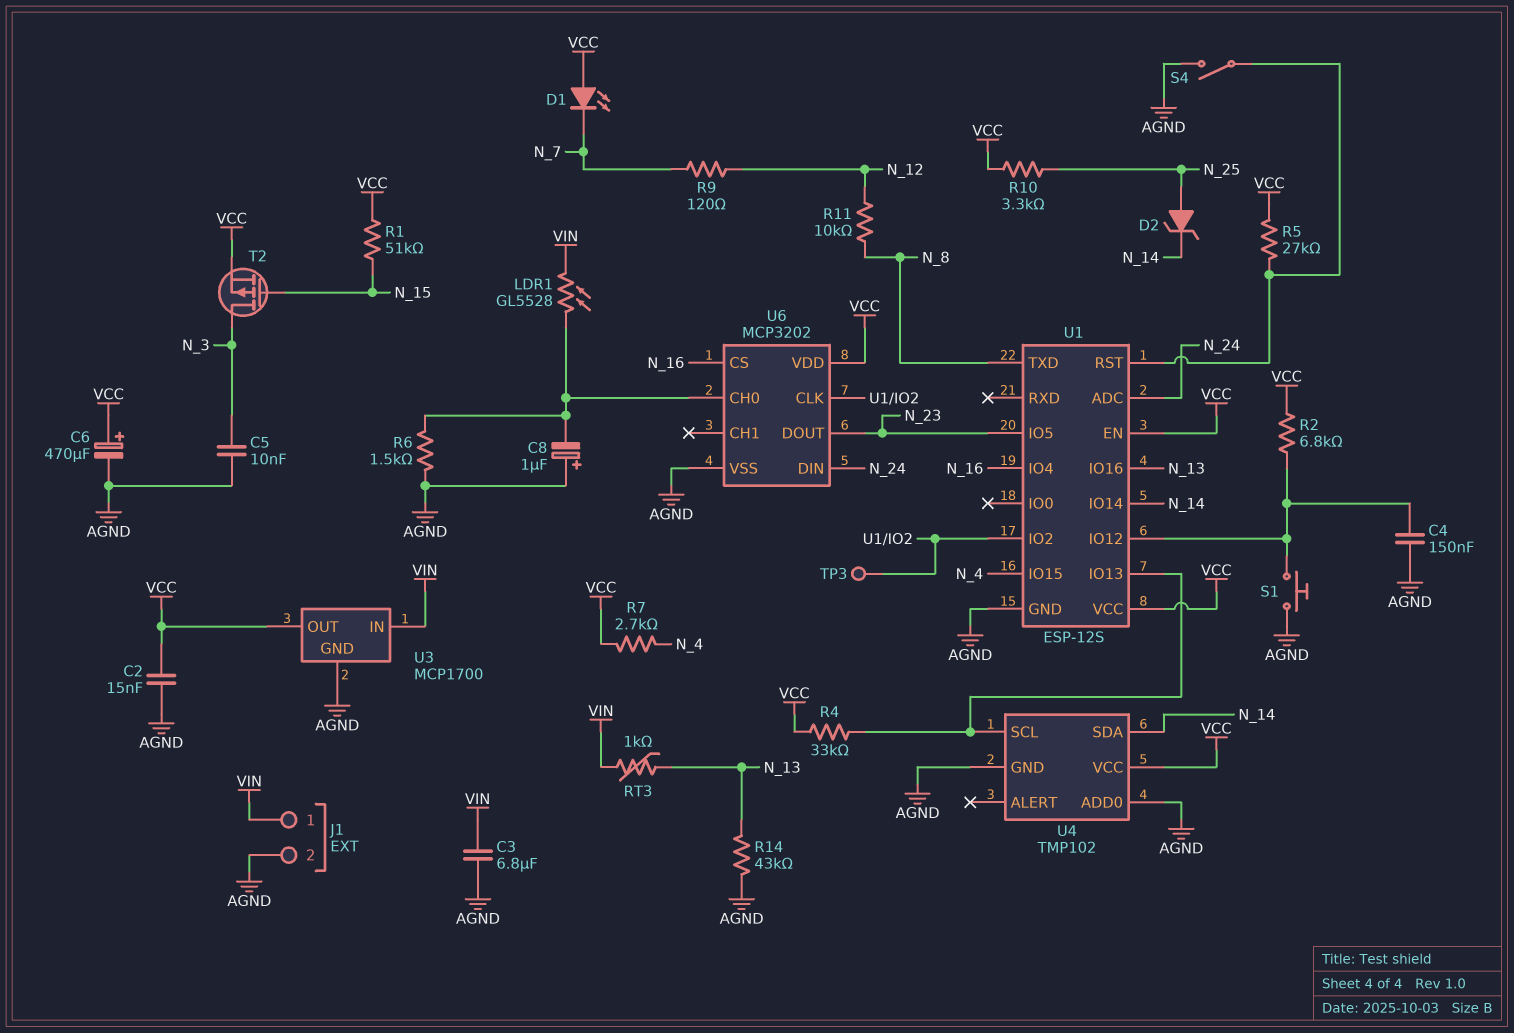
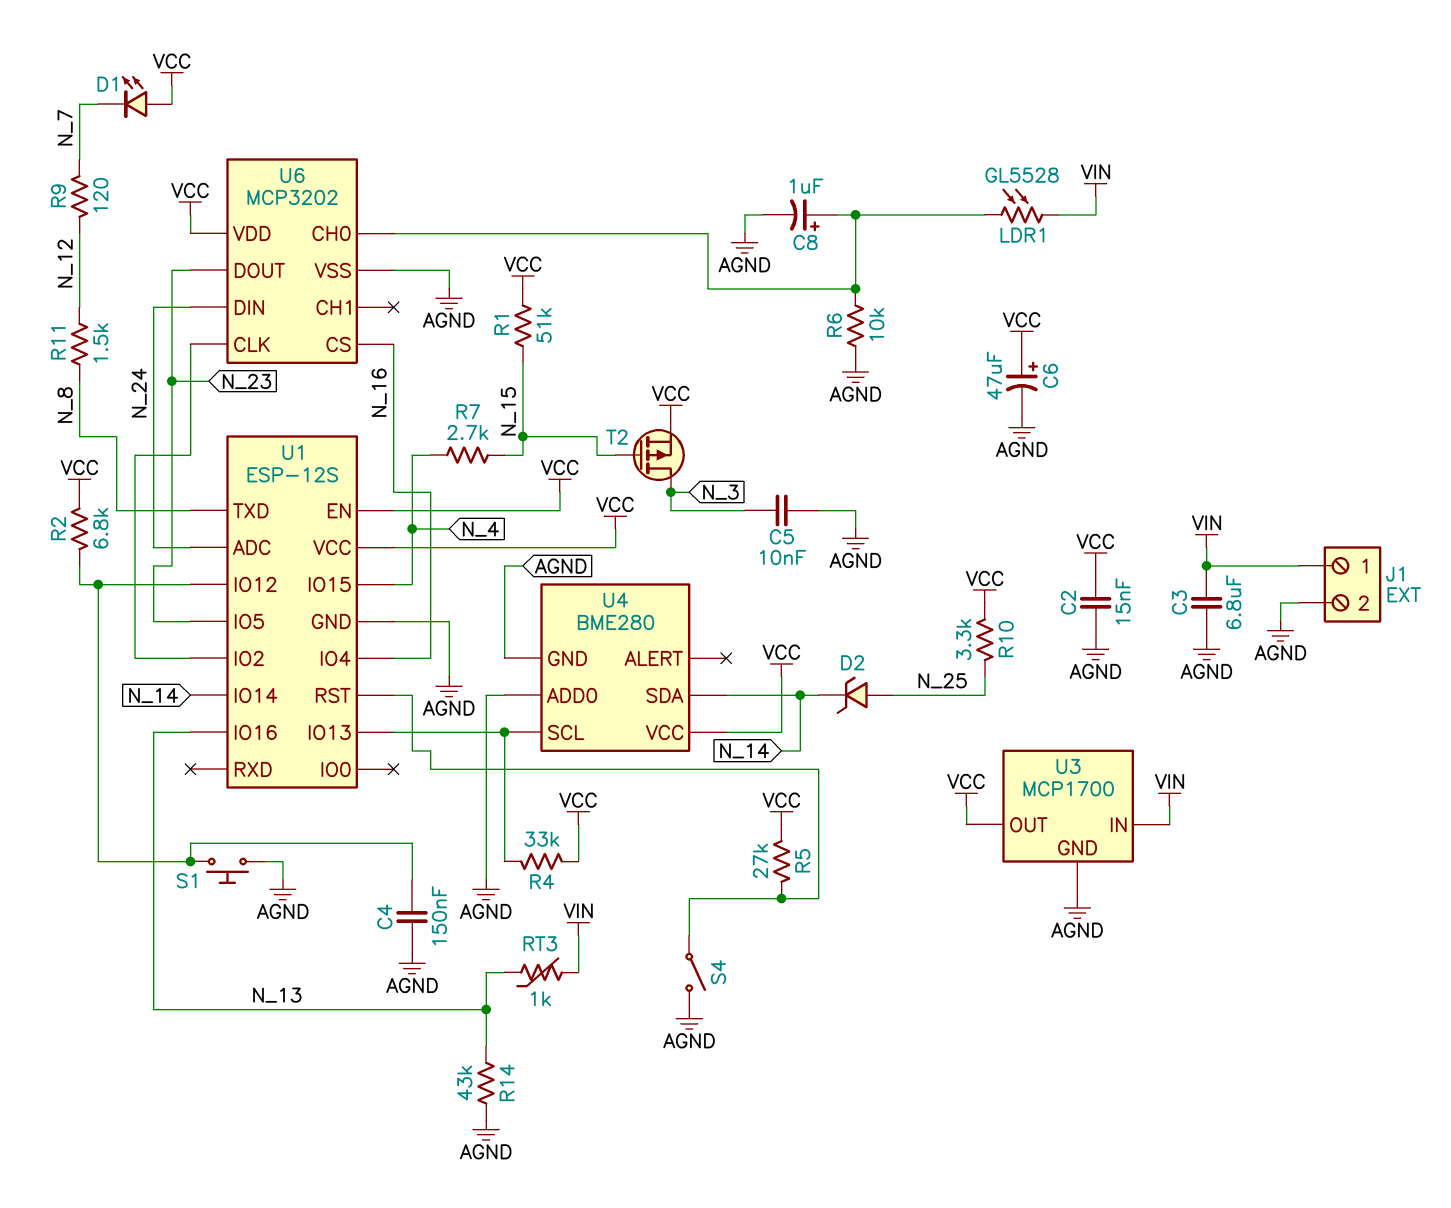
C6: 470uF (plus VCC, minus AGND) -> 47uF (plus VCC, minus AGND)
C8: 1uF (plus AGND, minus U6/CH0) -> 1uF (plus U6/CH0, minus AGND)
R6: 1.5k (AGND, U6/CH0) -> 10k (AGND, U6/CH0)
R7: 2.7k (N_4, VCC) -> 2.7k (N_4, N_15)
R11: 10k (N_8, N_12) -> 1.5k (N_8, N_12)
TP3: test point (U1/IO2) -> none
U4: TMP102 -> BME280

